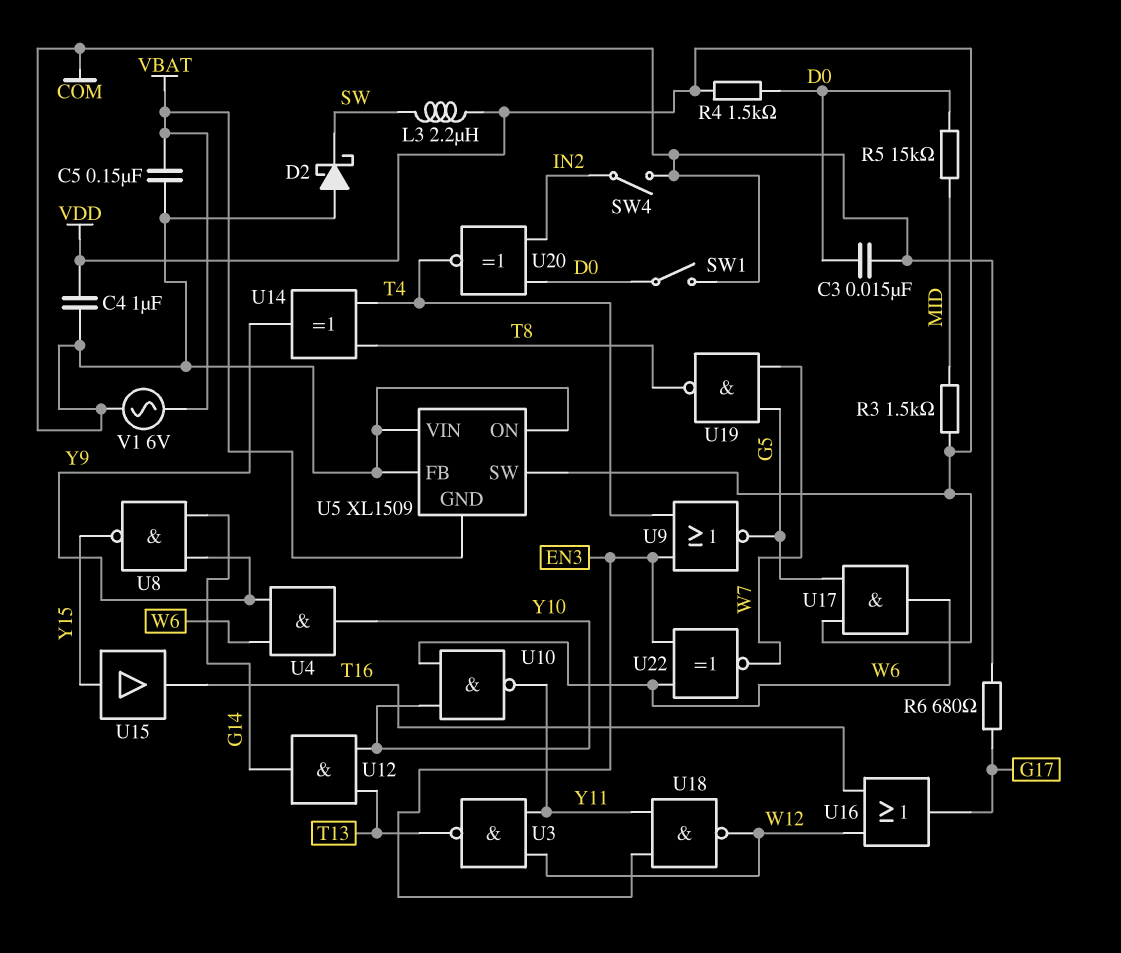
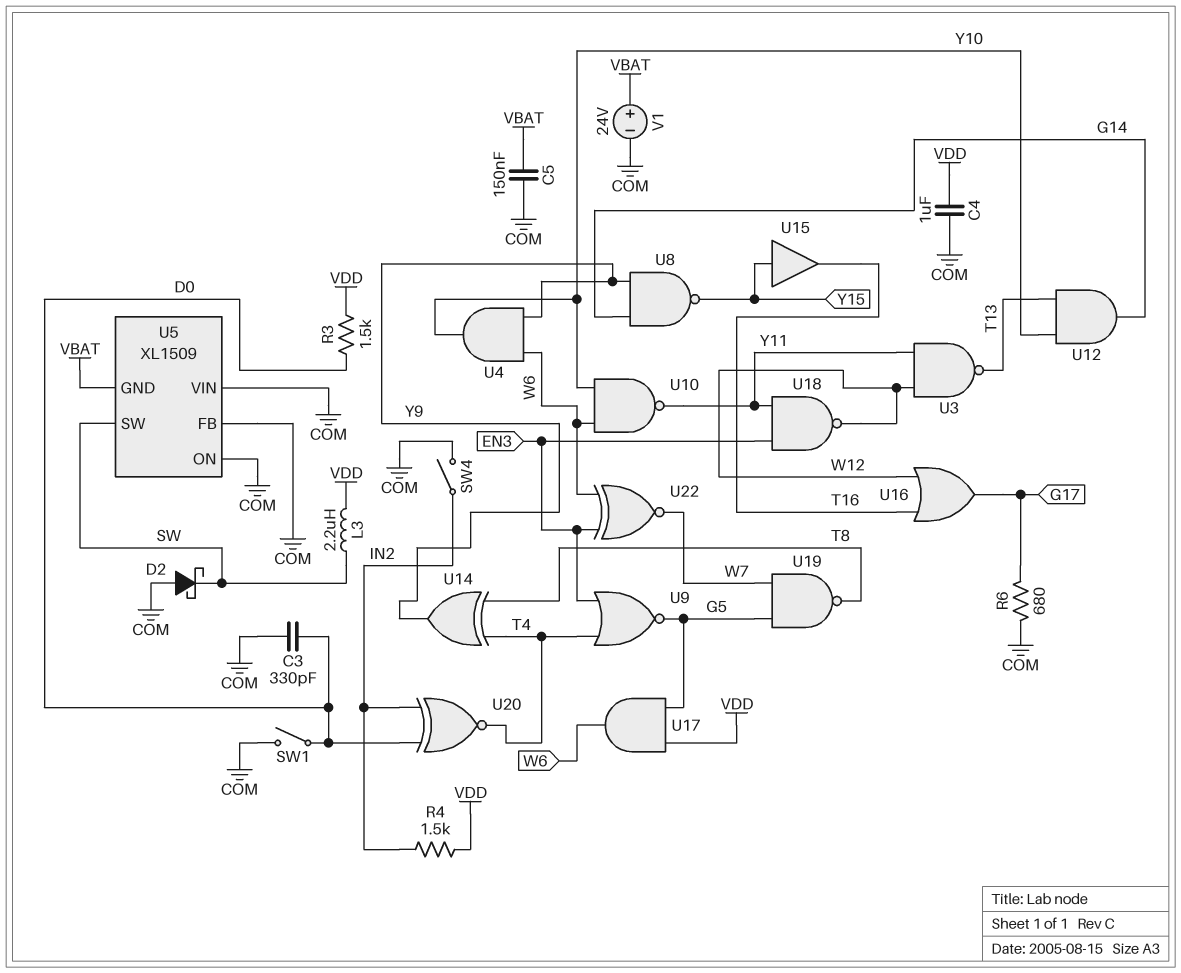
C3: 15nF (COM, D0) -> 330pF (COM, D0)
R3: 1.5k (MID, VDD) -> 1.5k (D0, VDD)
R4: 1.5k (D0, VDD) -> 1.5k (IN2, VDD)
R5: 15k (D0, MID) -> none
U5 pin SW: VDD -> SW
V1: AC 6V (COM, VBAT) -> 24V (plus VBAT, minus COM)

